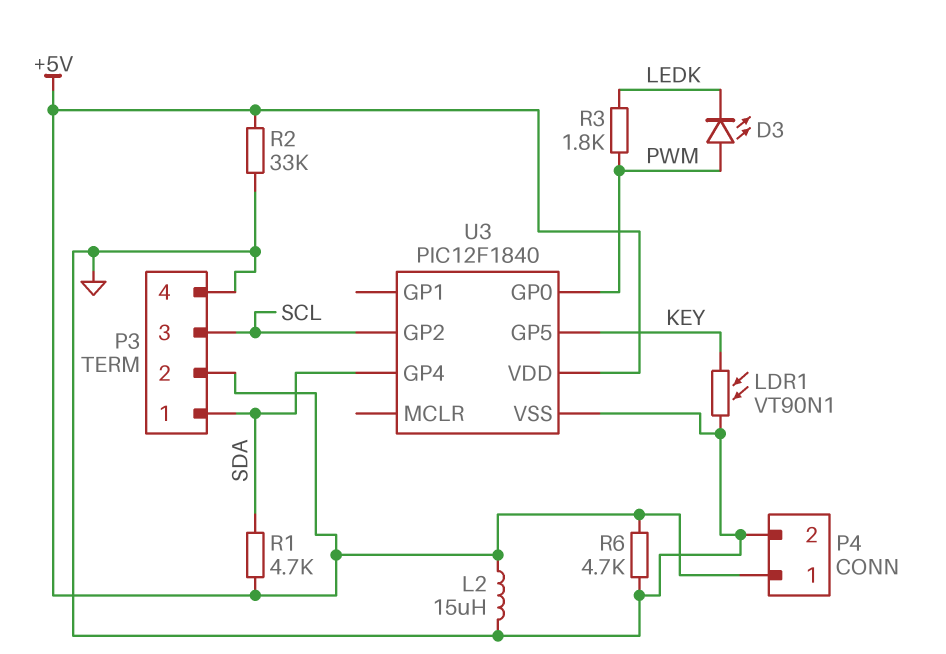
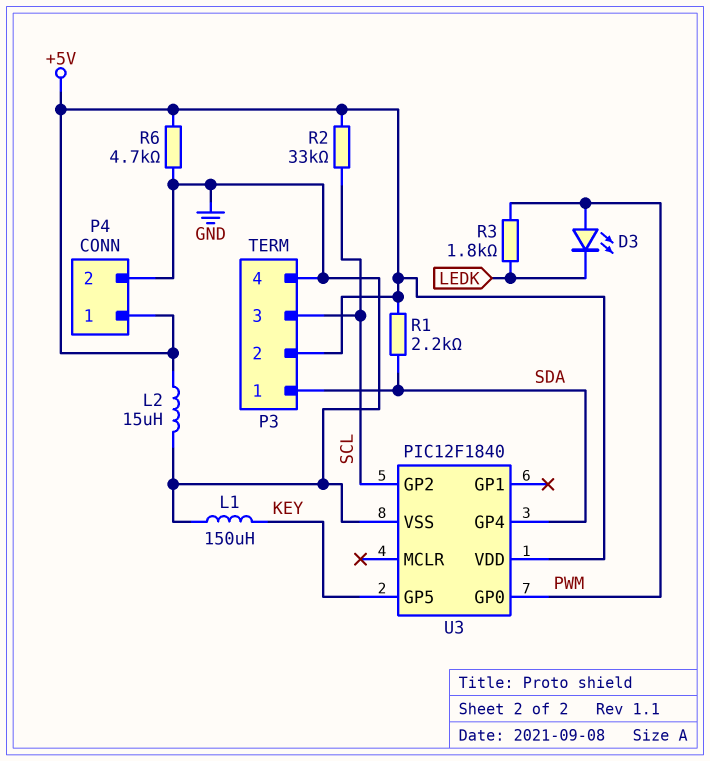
L1: none -> 150uH (GND, KEY)
LDR1: VT90N1 (GND, KEY) -> none
R1: 4.7k (+5V, SDA) -> 2.2k (+5V, SDA)
R2: 33k (+5V, GND) -> 33k (+5V, SCL)

